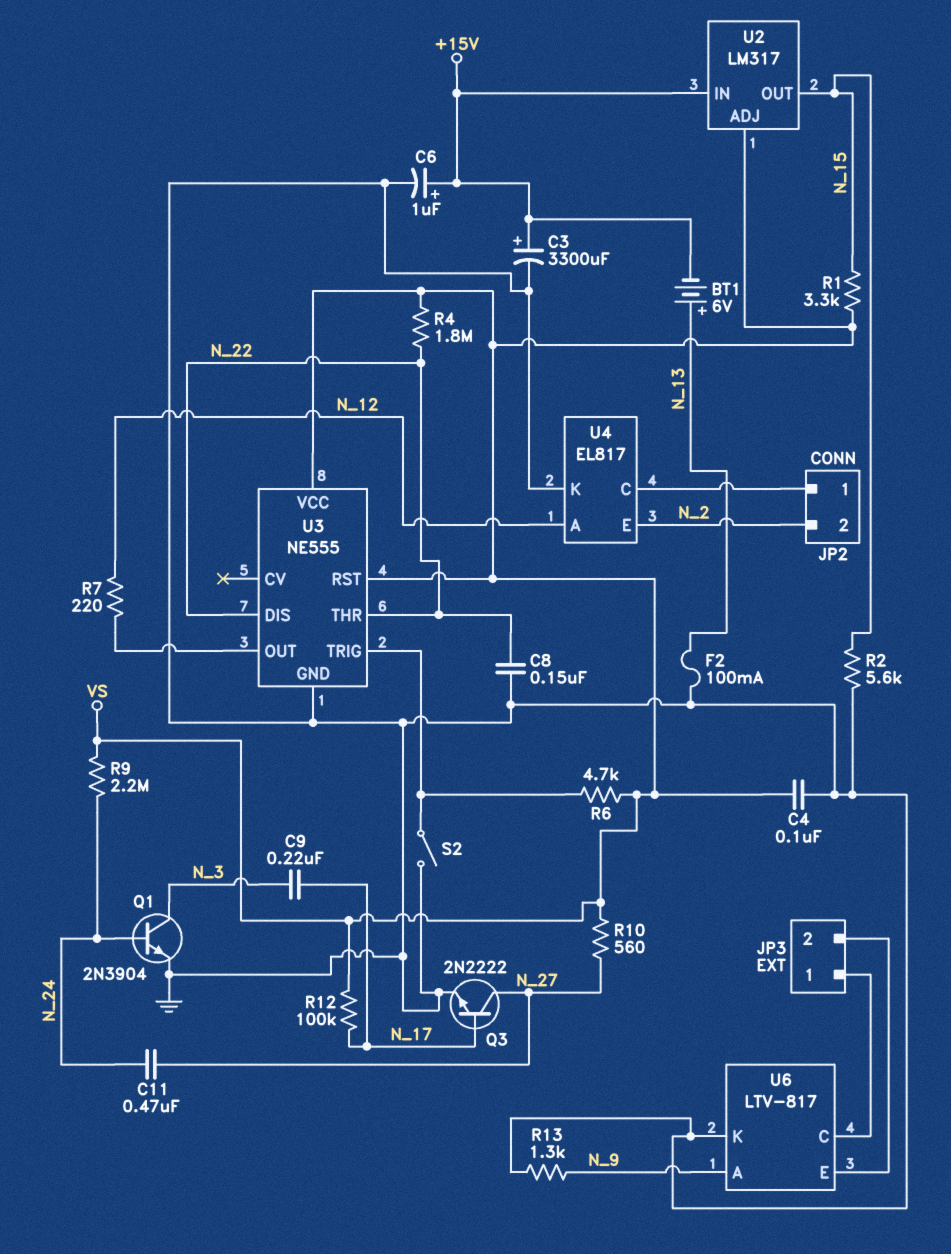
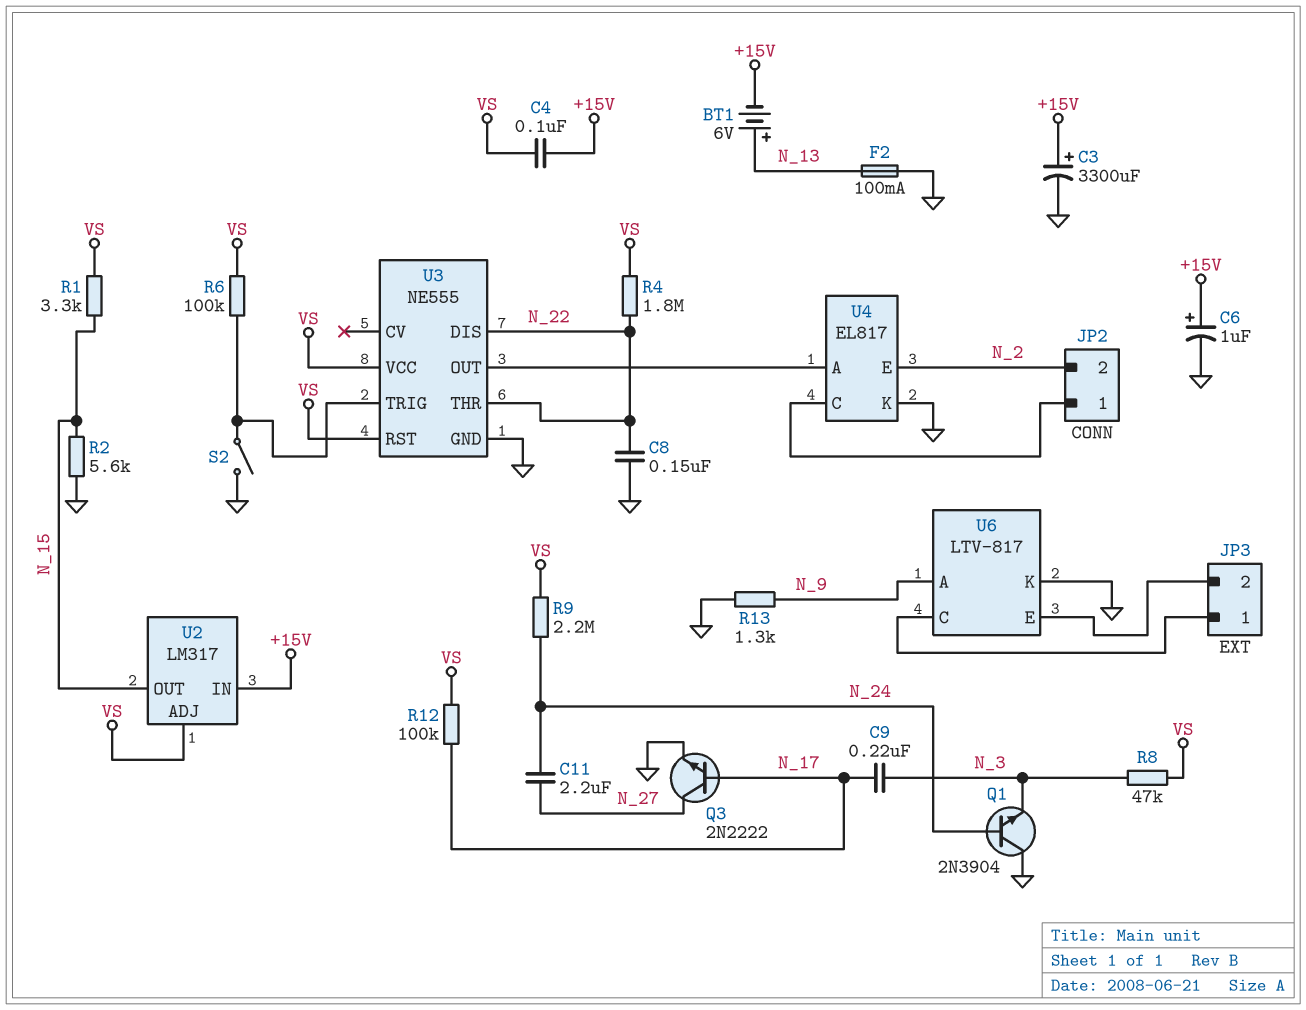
C4: 100nF (GND, VS) -> 100nF (+15V, VS)
C11: 470nF (N_24, N_27) -> 2.2uF (N_24, N_27)
Q1: NPN 2N3904 (B N_24, C N_3, E GND) -> NPN 2N3904 (B N_24, C GND, E N_3)
R6: 4.7k (U3/TRIG, VS) -> 100k (U3/TRIG, VS)
R7: 220 (N_12, U3/OUT) -> none
R8: none -> 47k (N_3, VS)
R10: 560 (N_27, VS) -> none
U4 pin A: N_12 -> U3/OUT

